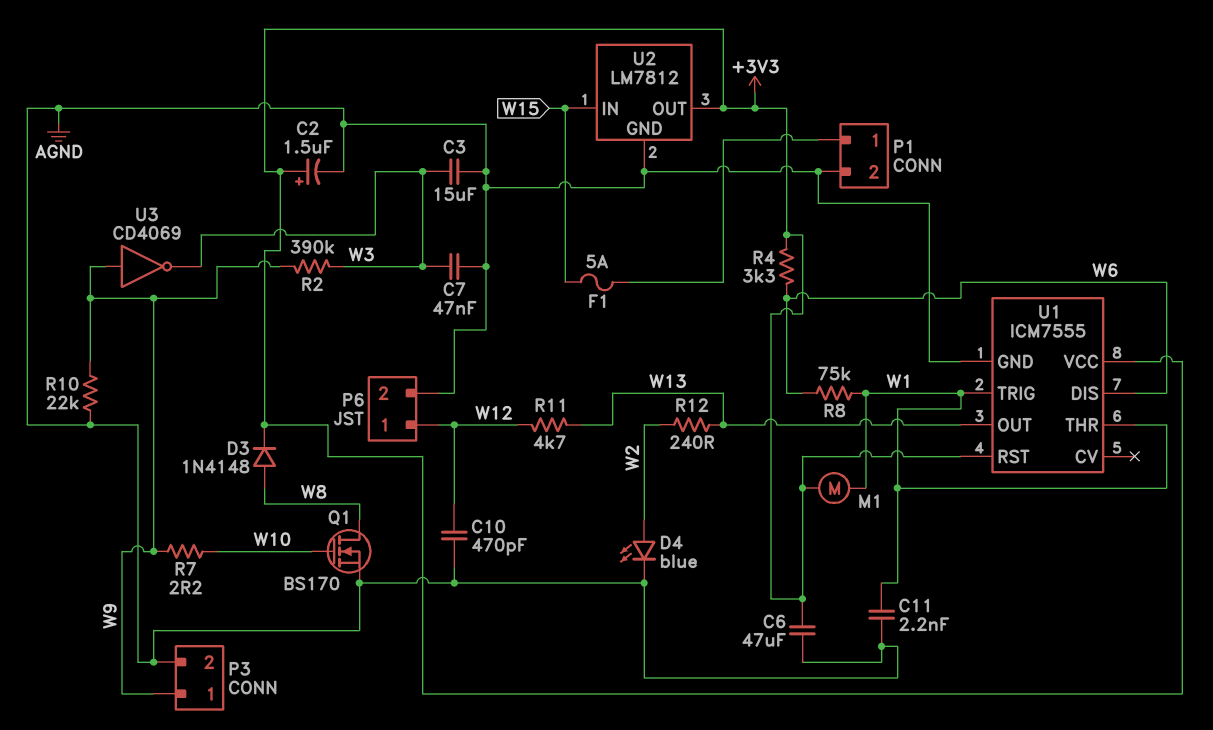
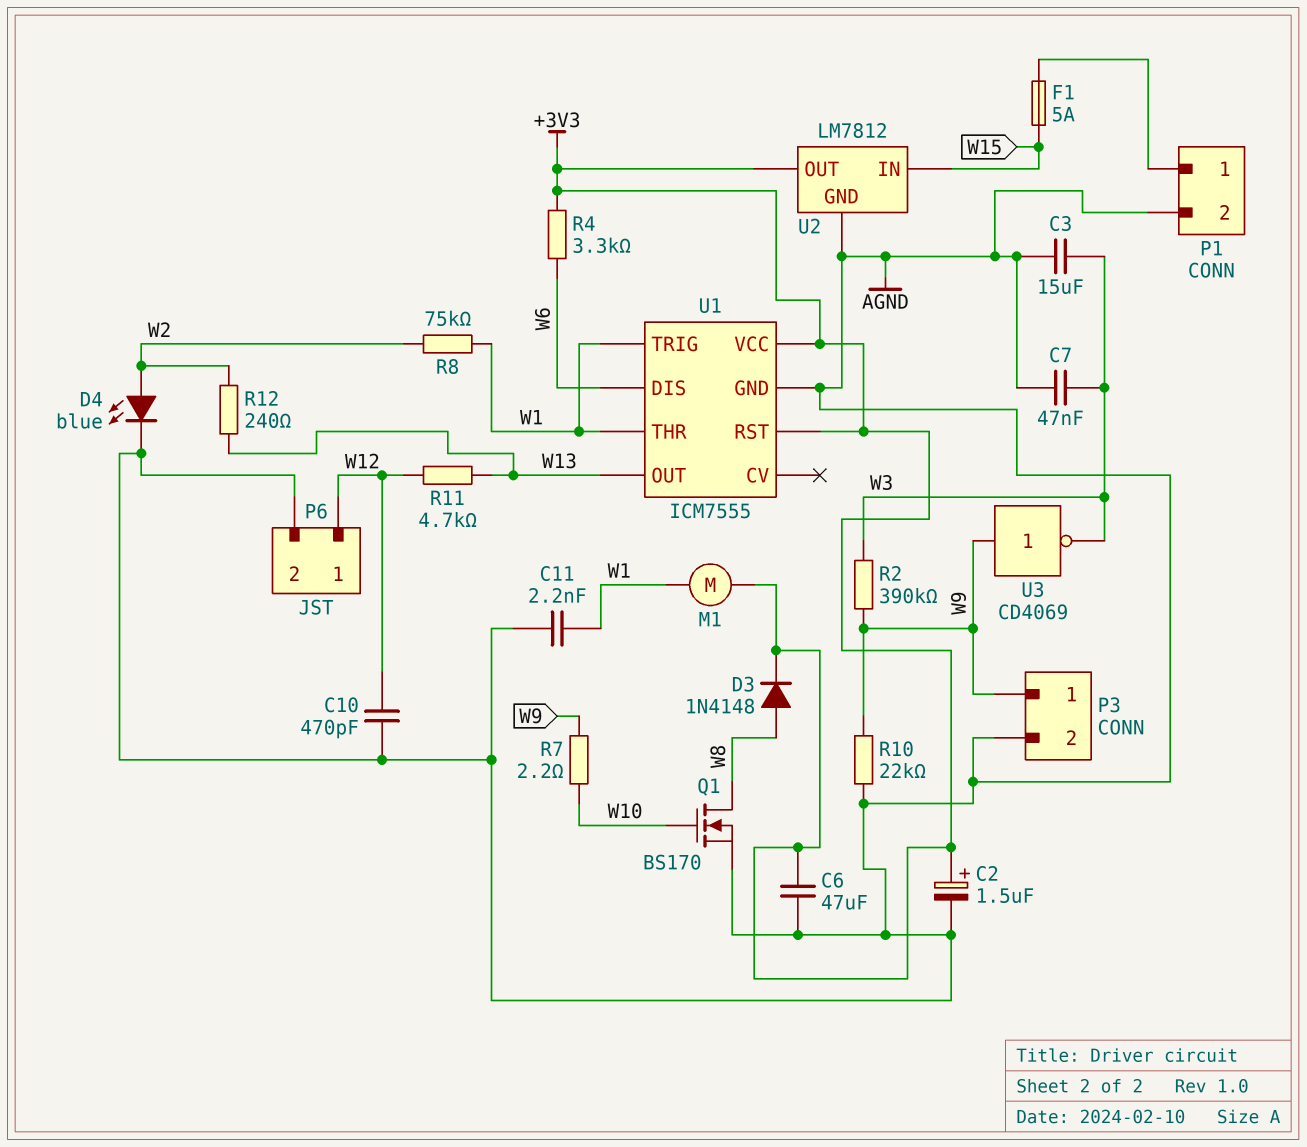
R8: 75k (W1, W6) -> 75k (W1, W2)

